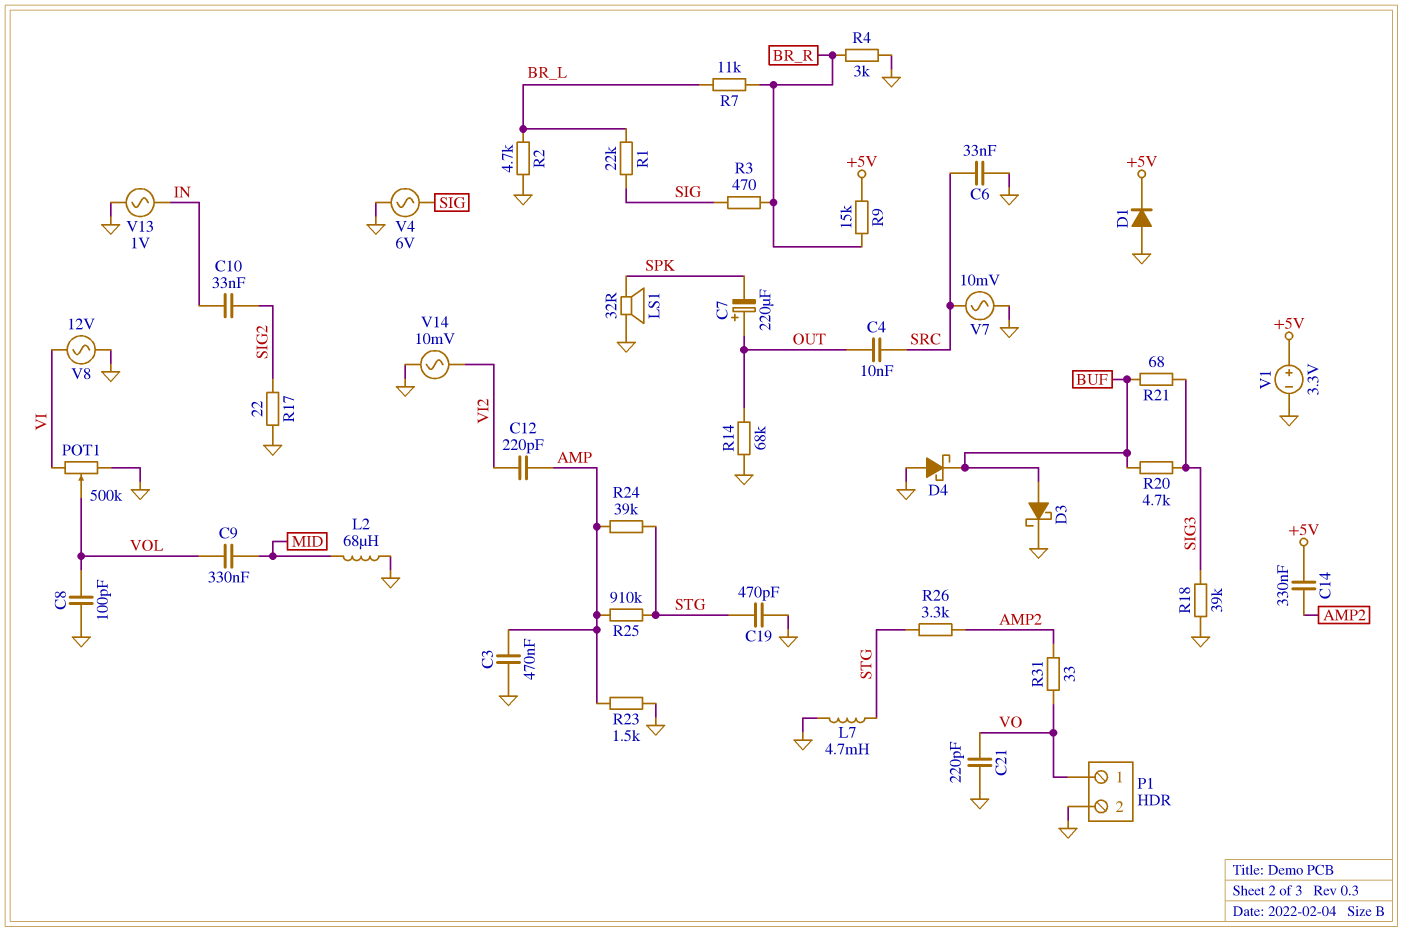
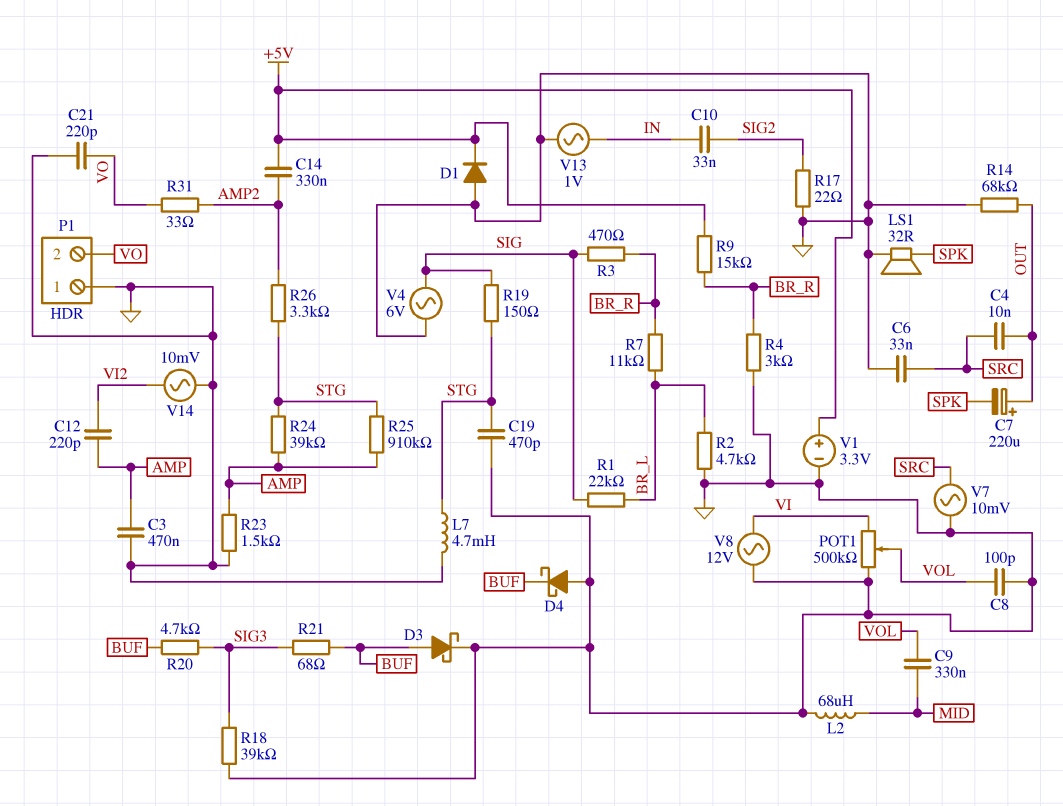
P1 pin 1: VO -> GND
P1 pin 2: GND -> VO
R19: none -> 150 (SIG, STG)

